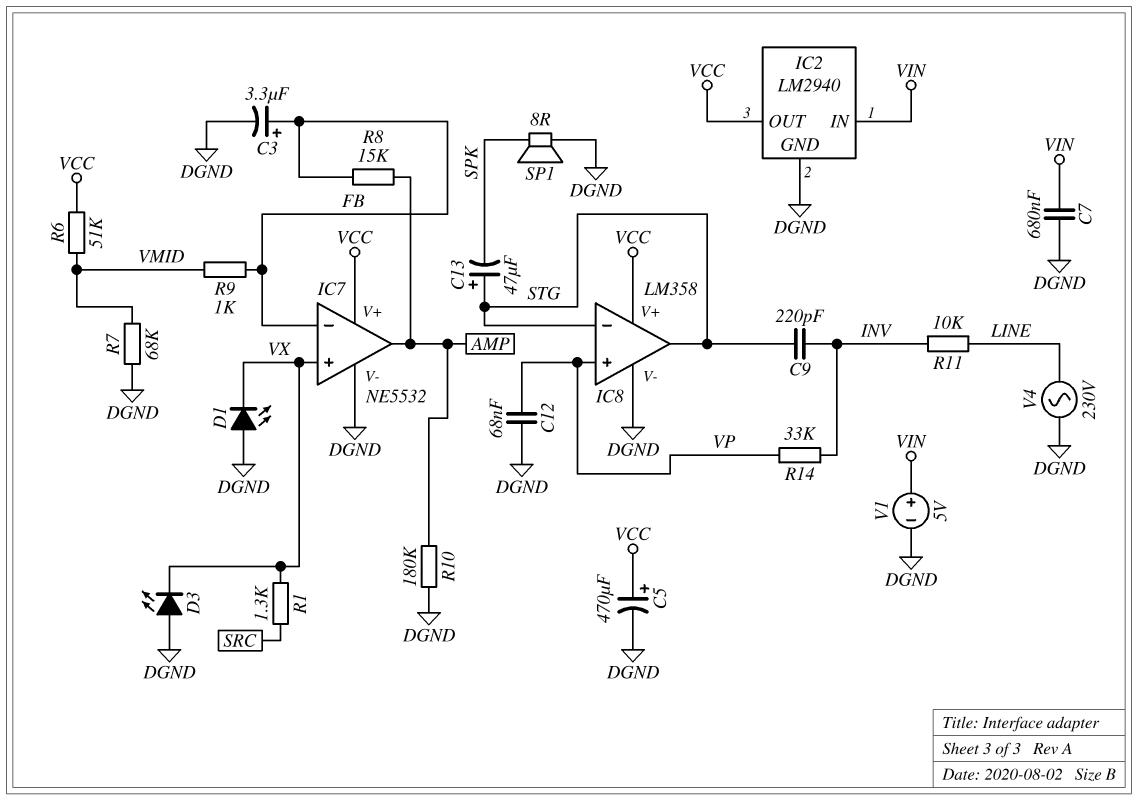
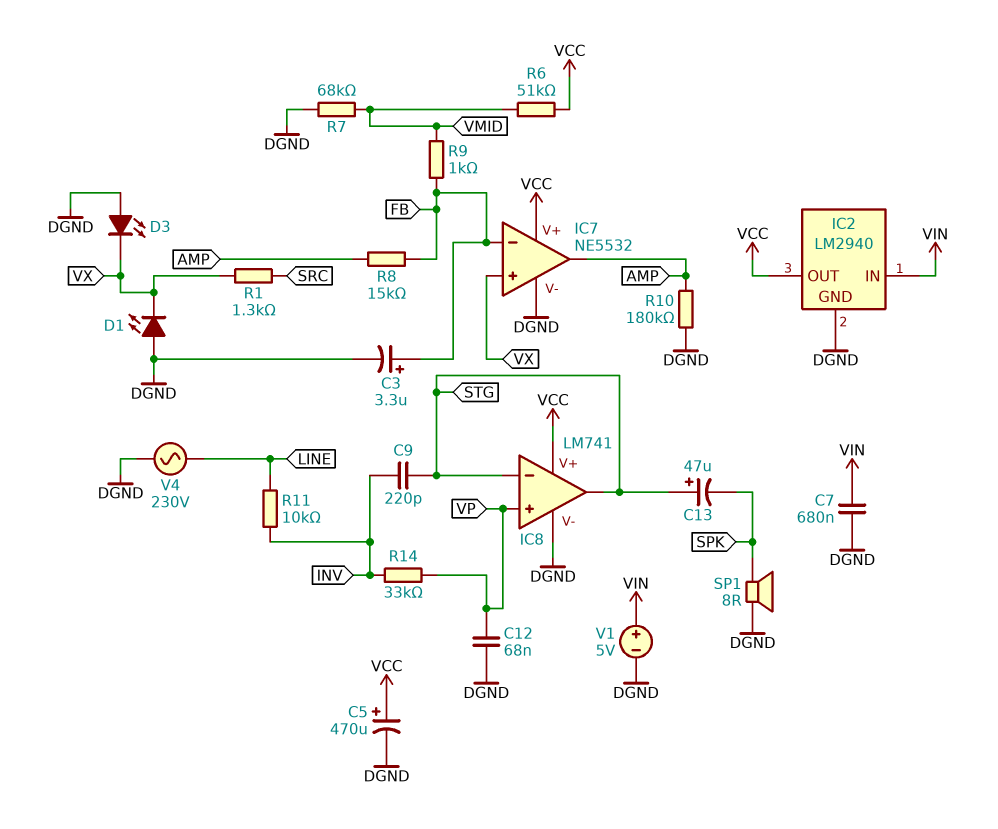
IC8: LM358 -> LM741

